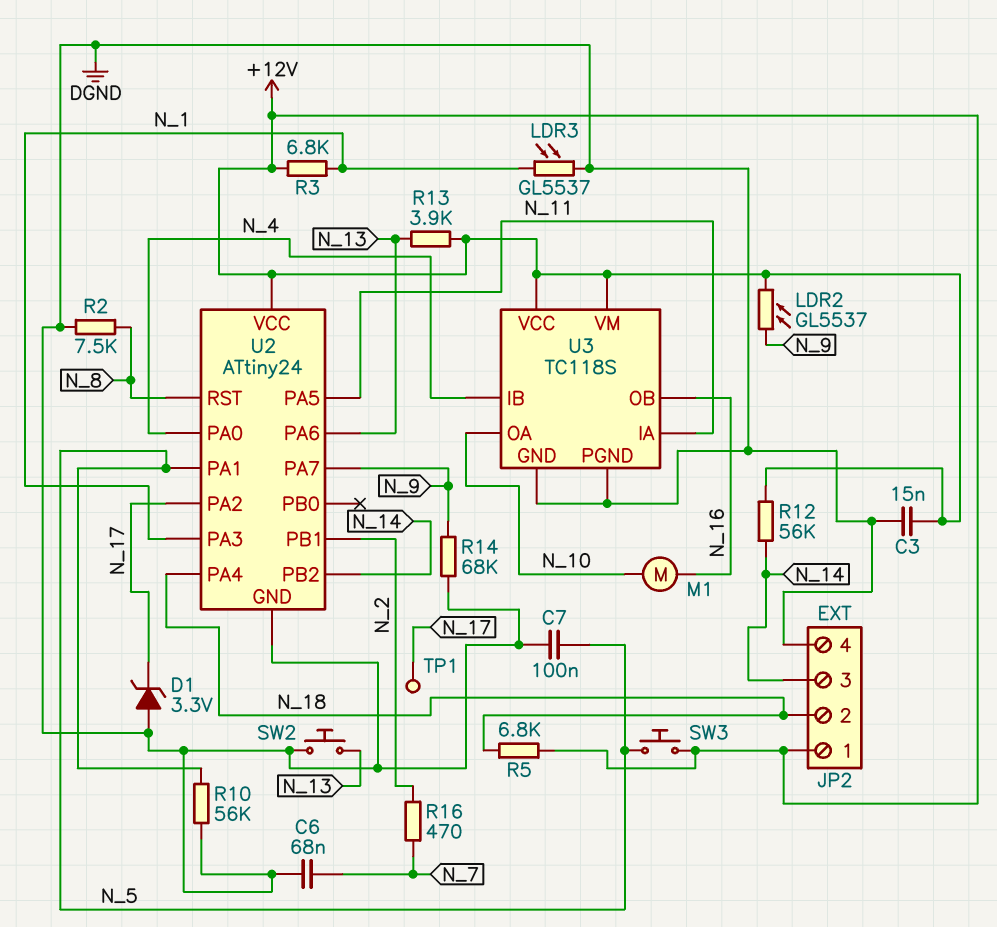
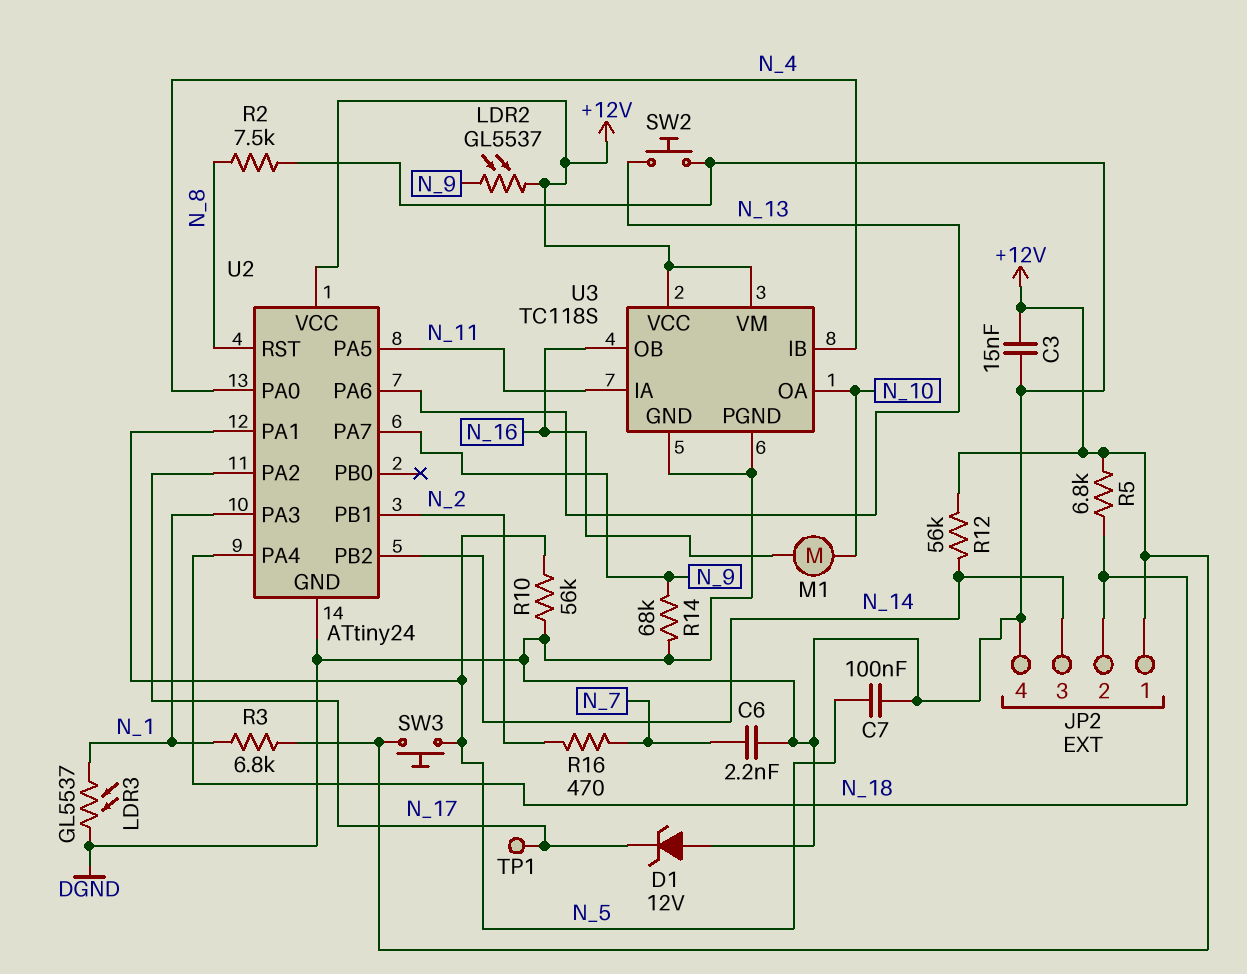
C6: 68nF (DGND, N_7) -> 2.2nF (DGND, N_7)
D1: zener 3.3V (A DGND, K N_17) -> zener 12V (A DGND, K N_17)
R13: 3.9k (+12V, N_13) -> none

